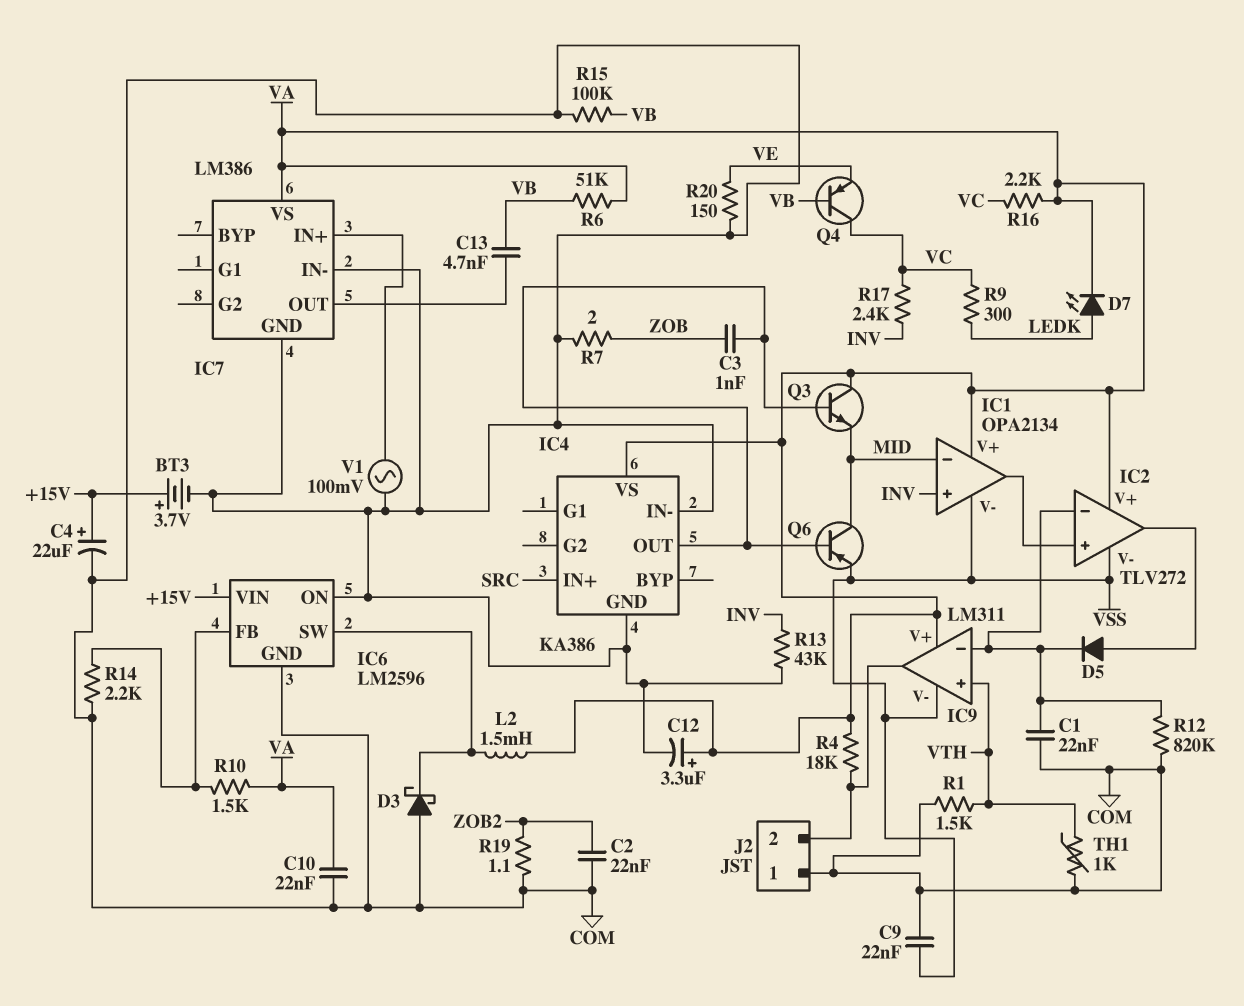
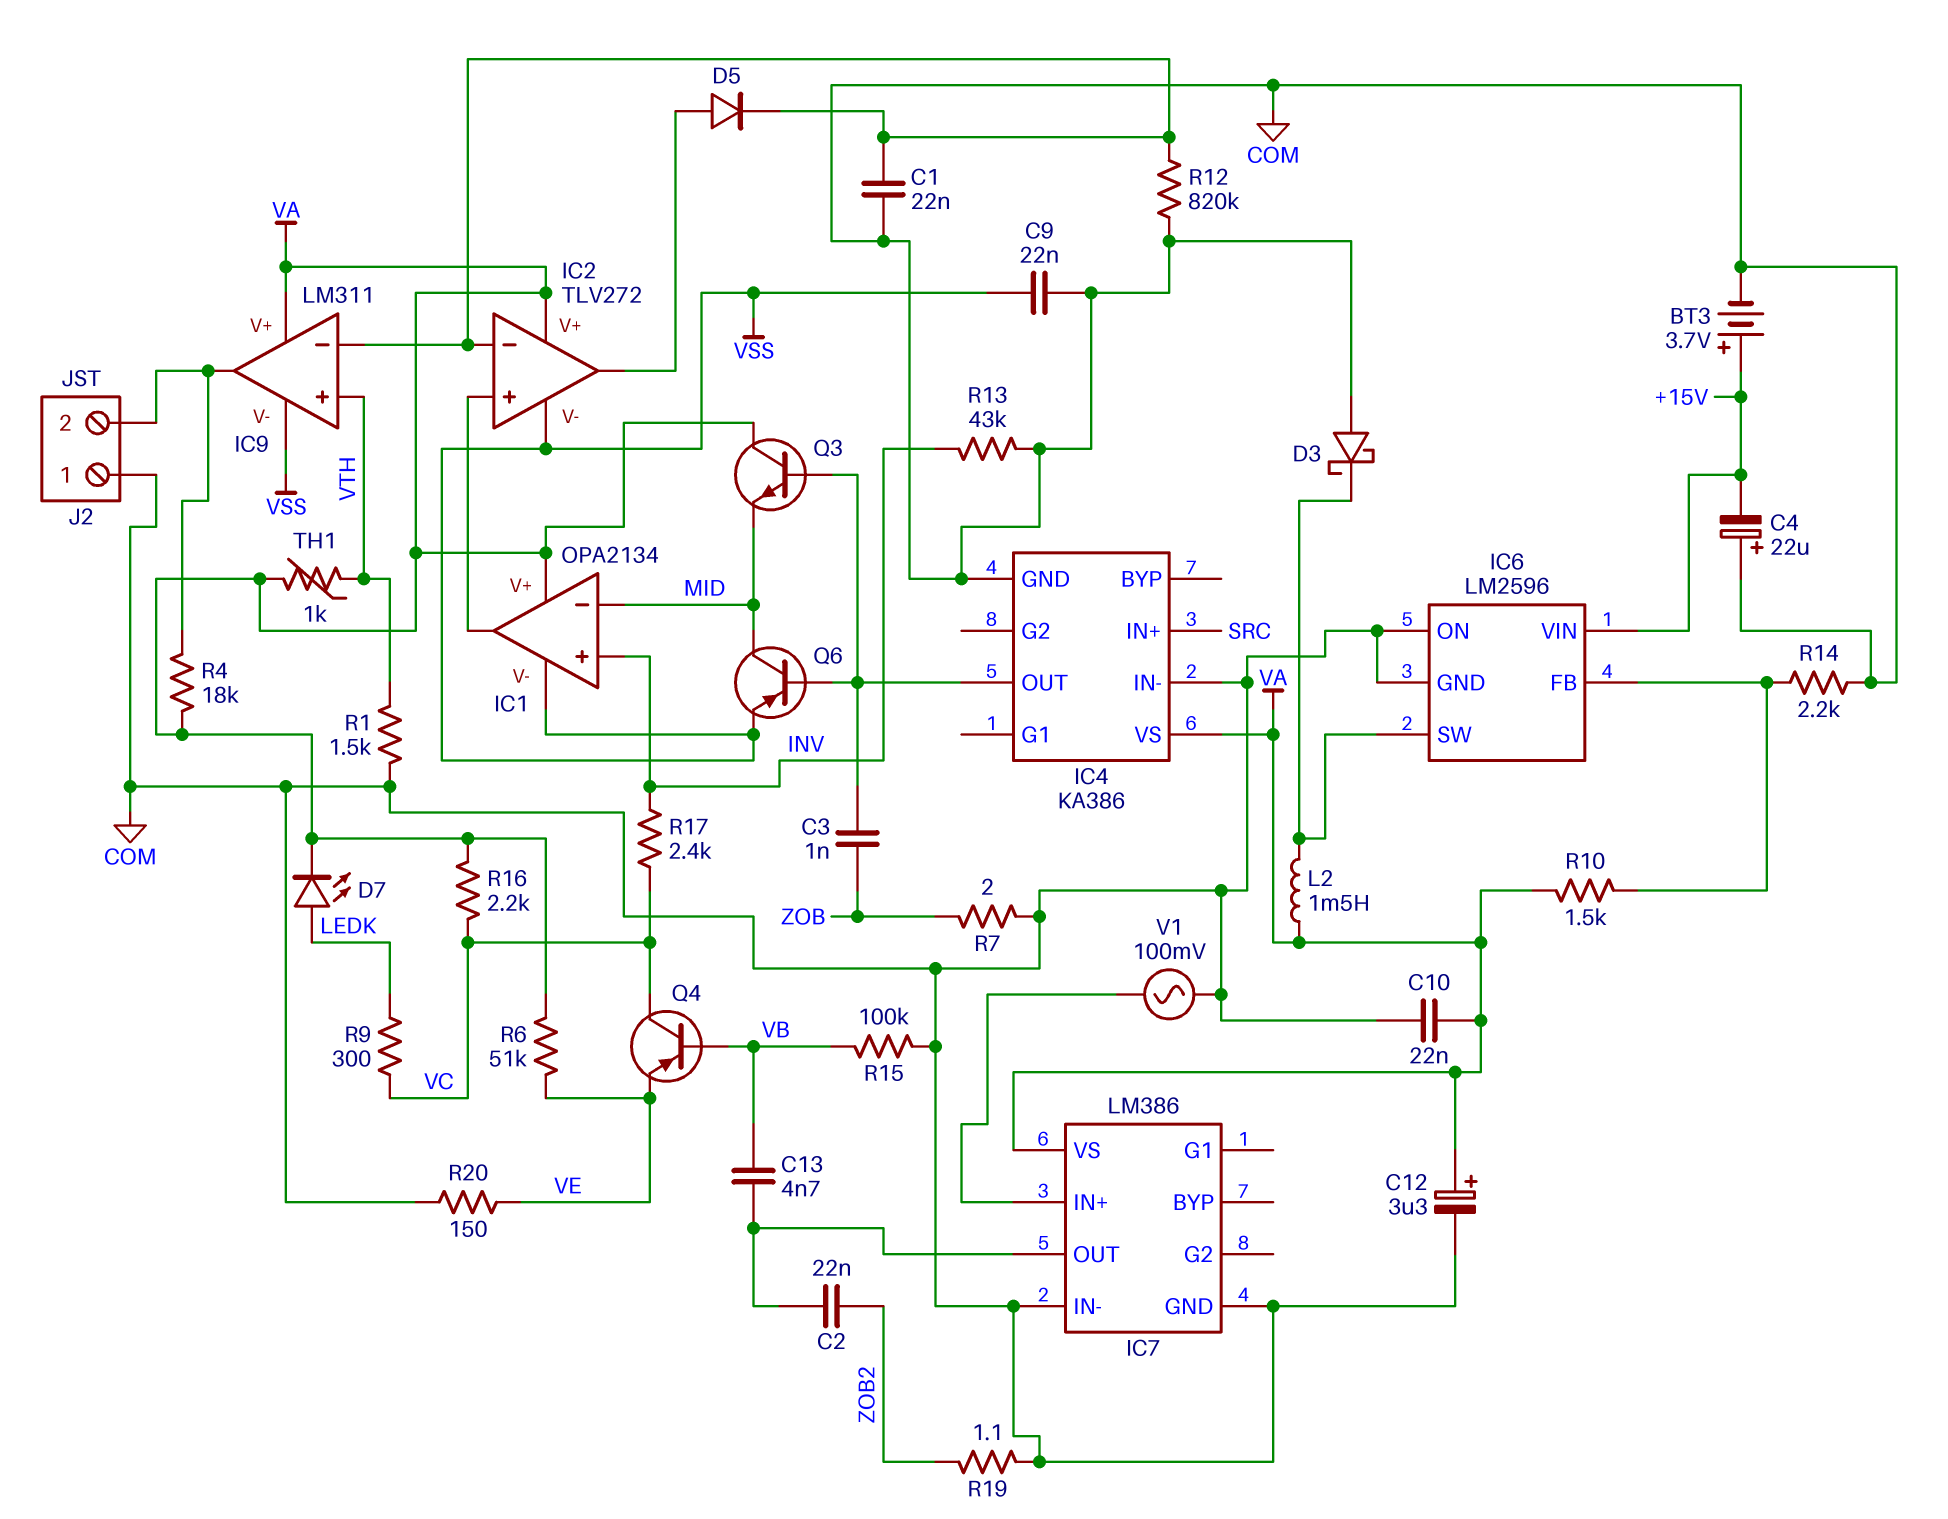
C2: 22nF (COM, ZOB2) -> 22nF (IC7/OUT, ZOB2)
C4: 22uF (plus +15V, minus COM) -> 22uF (plus COM, minus +15V)
R6: 51k (VA, VB) -> 51k (VA, VE)
TH1: 1k (COM, VTH) -> 1k (VA, VTH)

